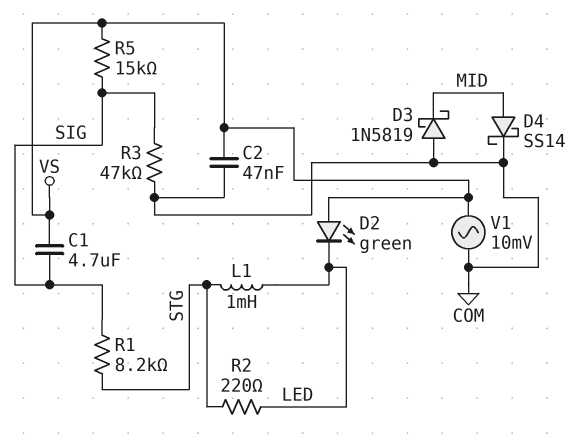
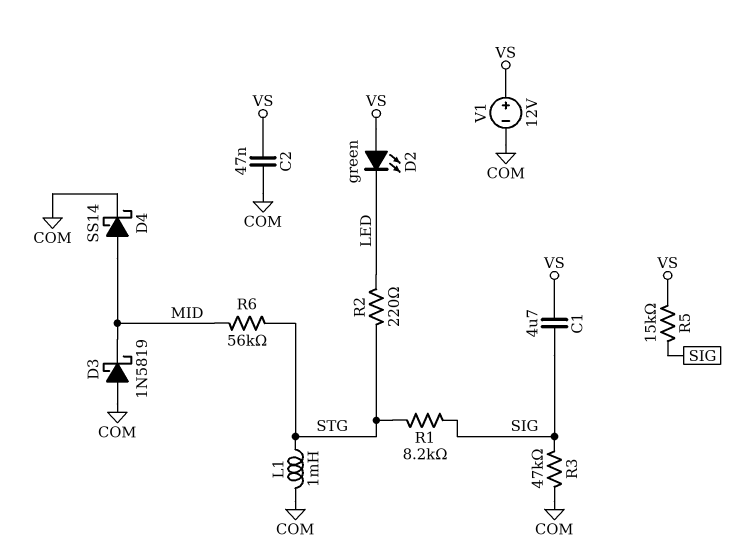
L1: 1mH (LED, STG) -> 1mH (COM, STG)
R6: none -> 56k (MID, STG)
V1: AC 10mV (COM, VS) -> 12V (plus VS, minus COM)

